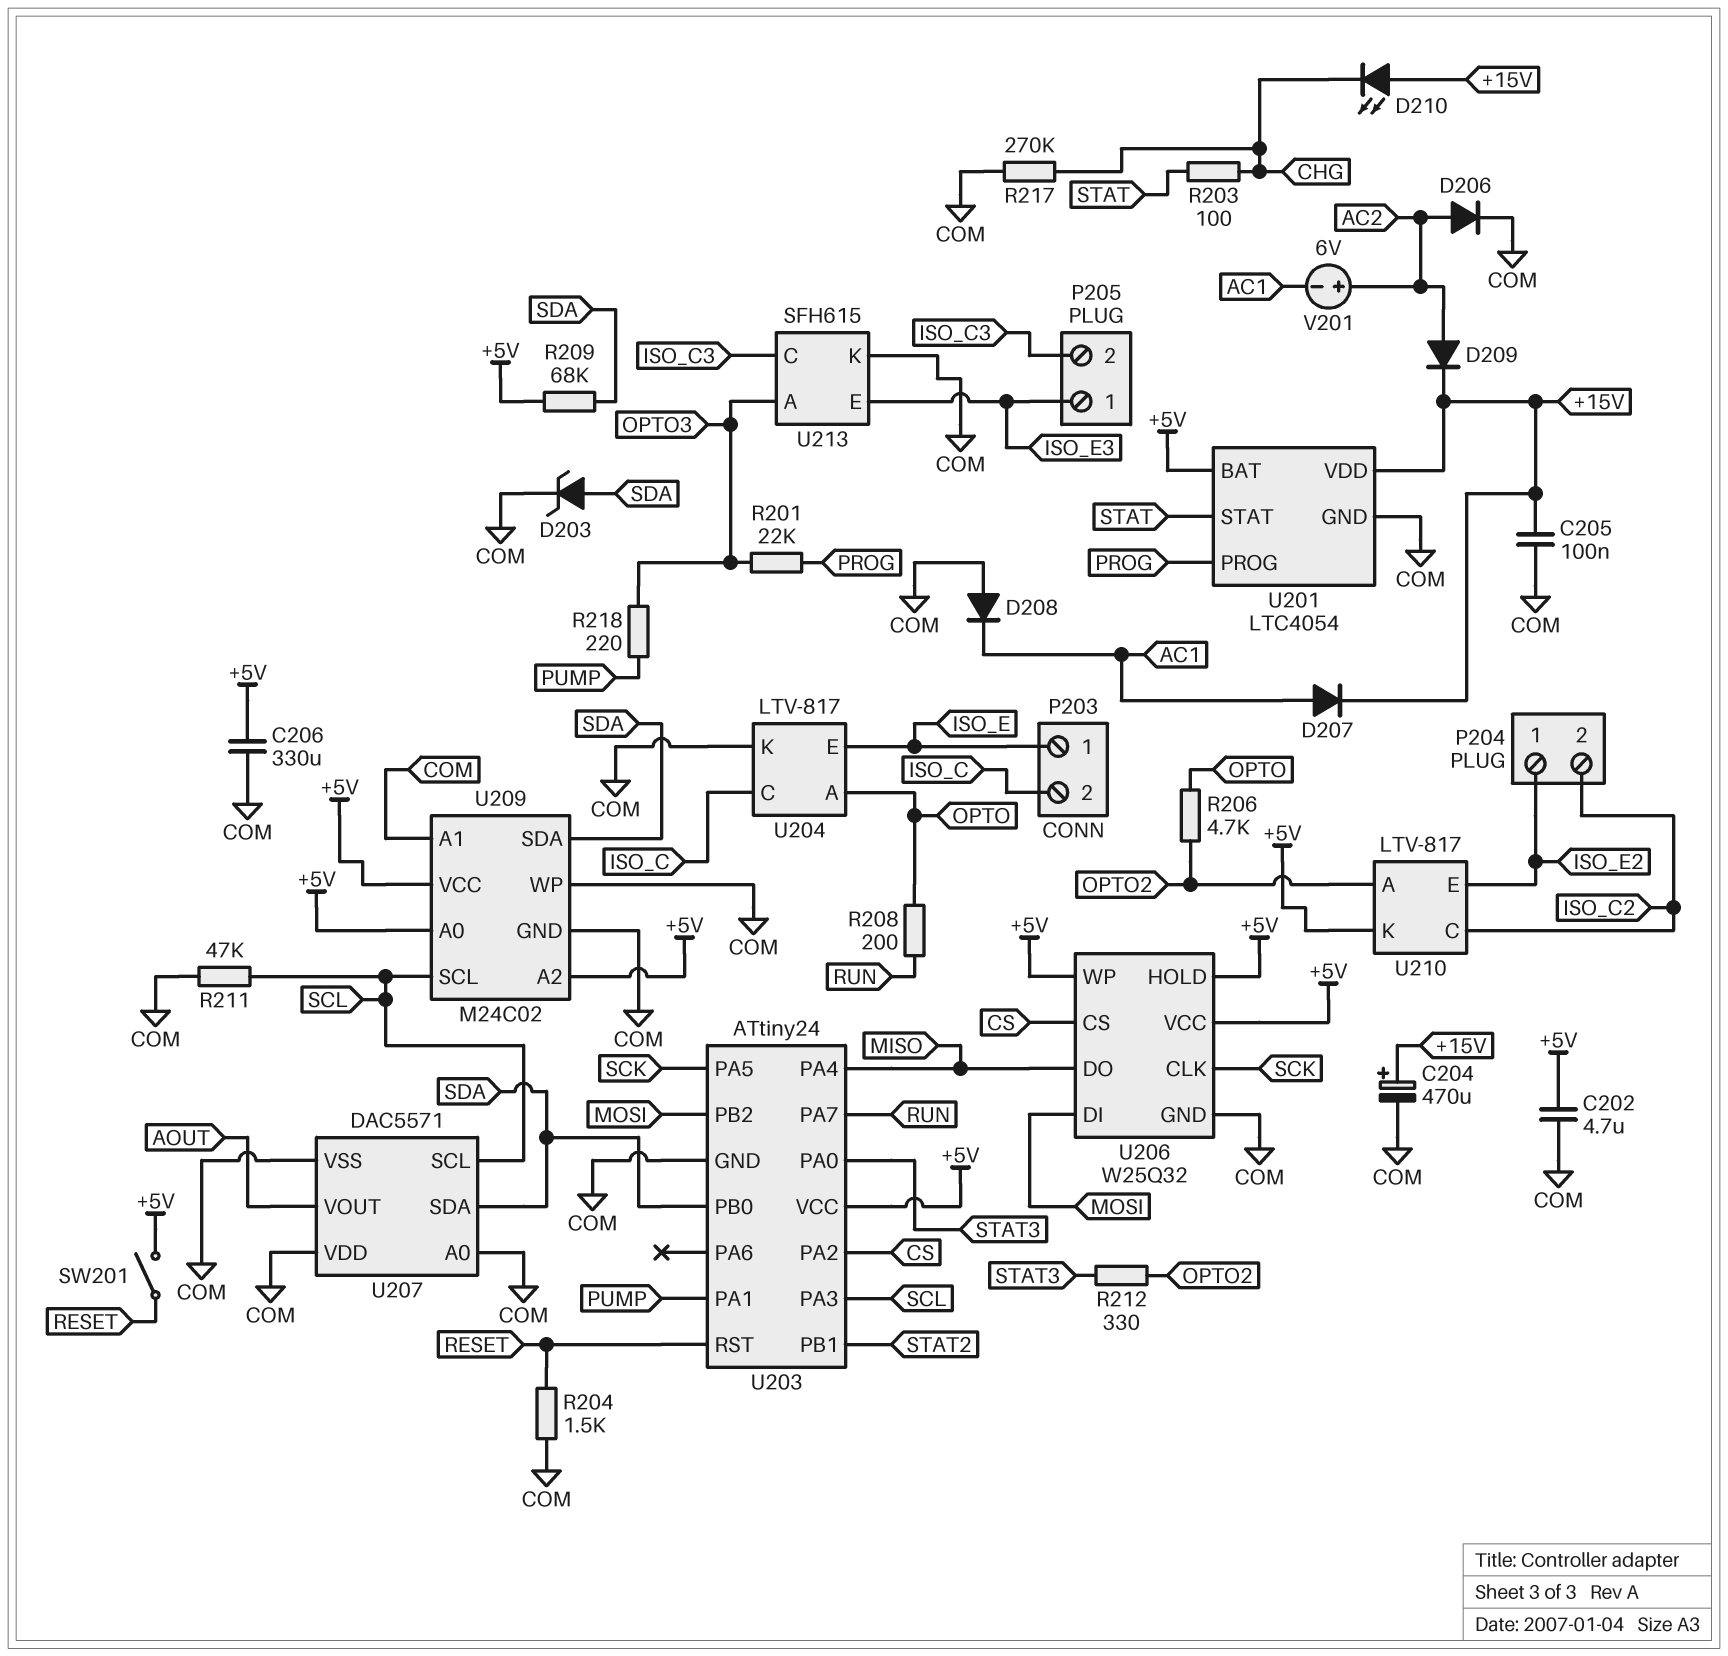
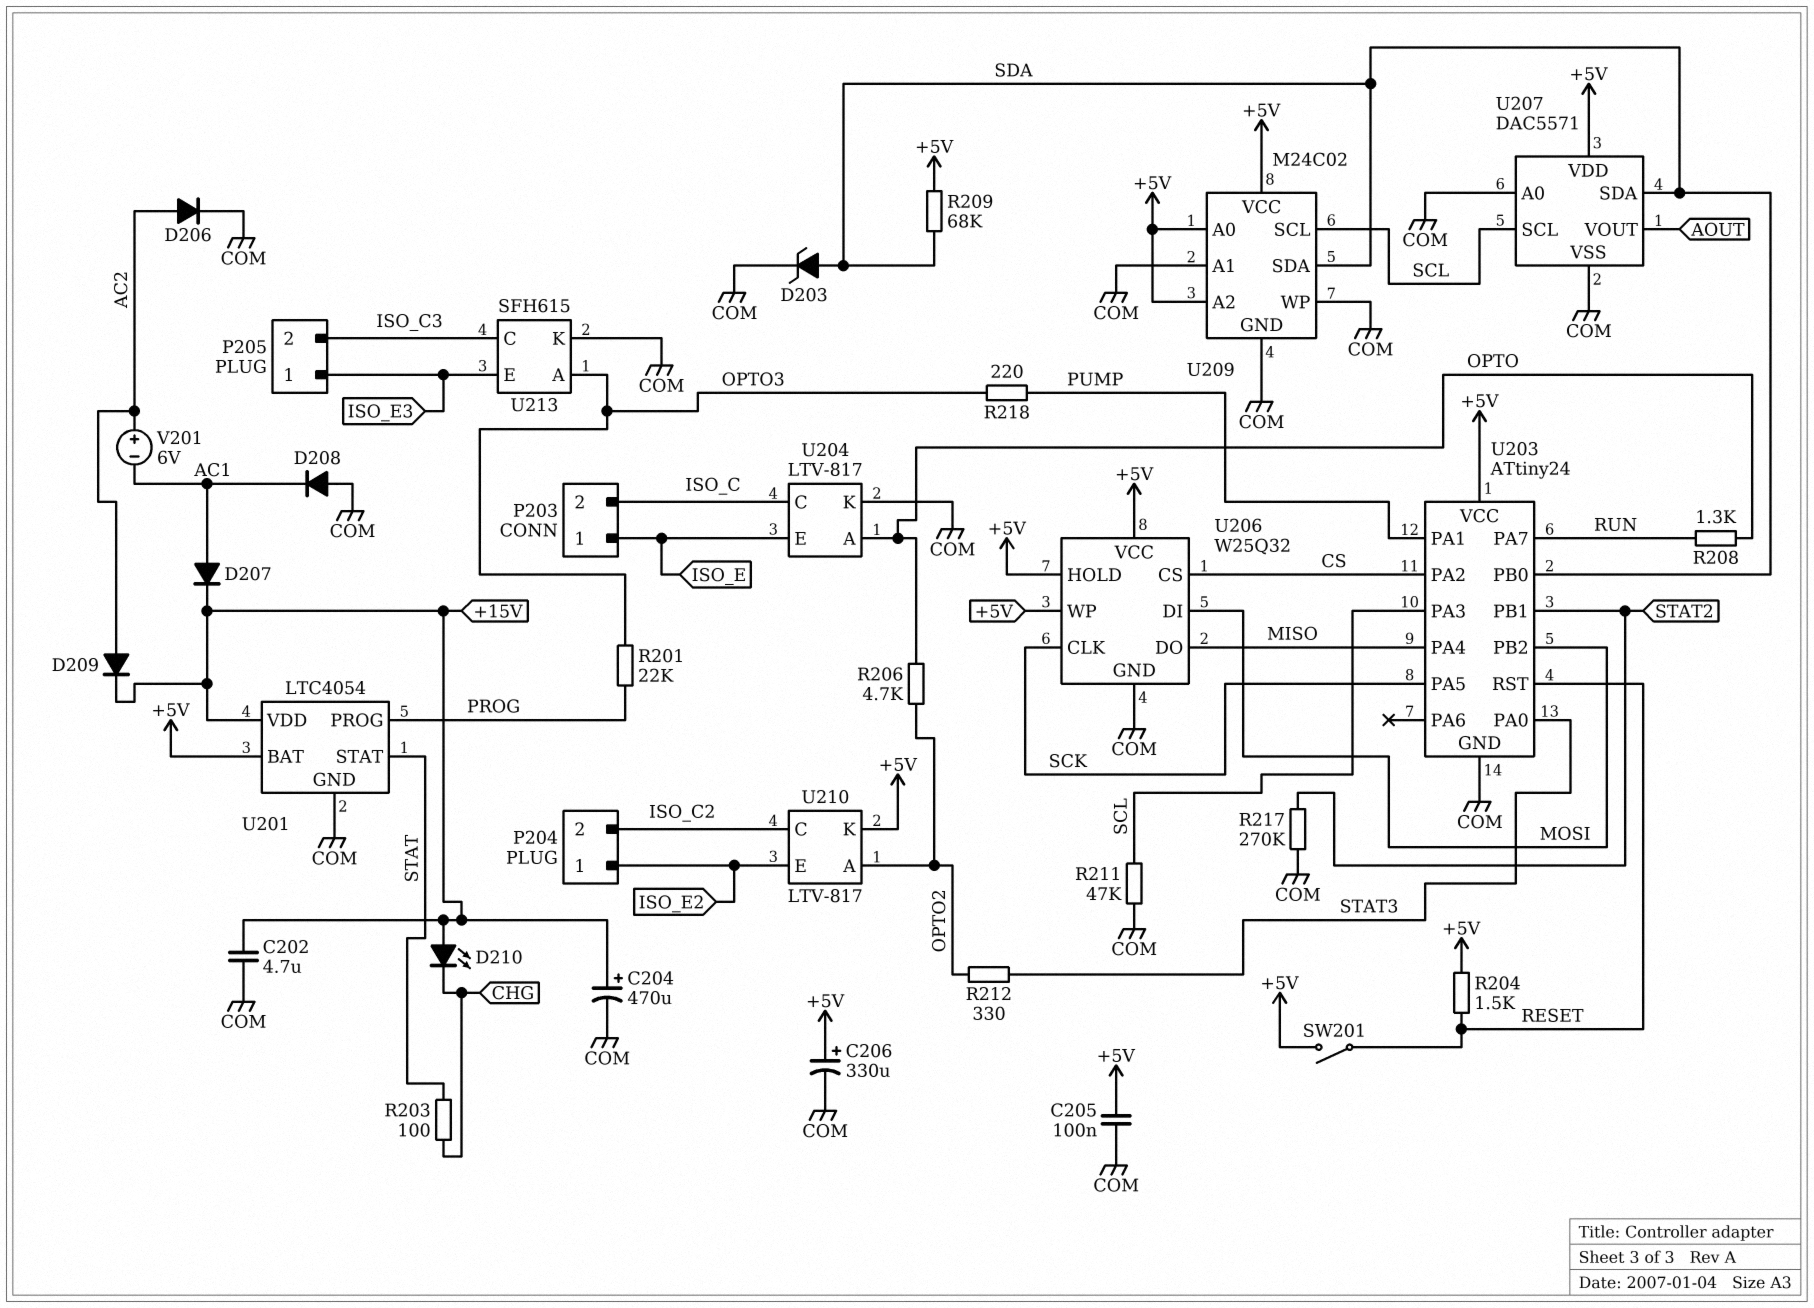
C202: 4.7uF (+5V, COM) -> 4.7uF (+15V, COM)
C205: 100nF (+15V, COM) -> 100nF (+5V, COM)
C206: 330uF (+5V, COM) -> 330uF (plus +5V, minus COM)
R204: 1.5k (COM, RESET) -> 1.5k (+5V, RESET)
R208: 200 (OPTO, RUN) -> 1.3k (OPTO, RUN)
R217: 270k (CHG, COM) -> 270k (COM, STAT2)
U207 pin VDD: COM -> +5V

